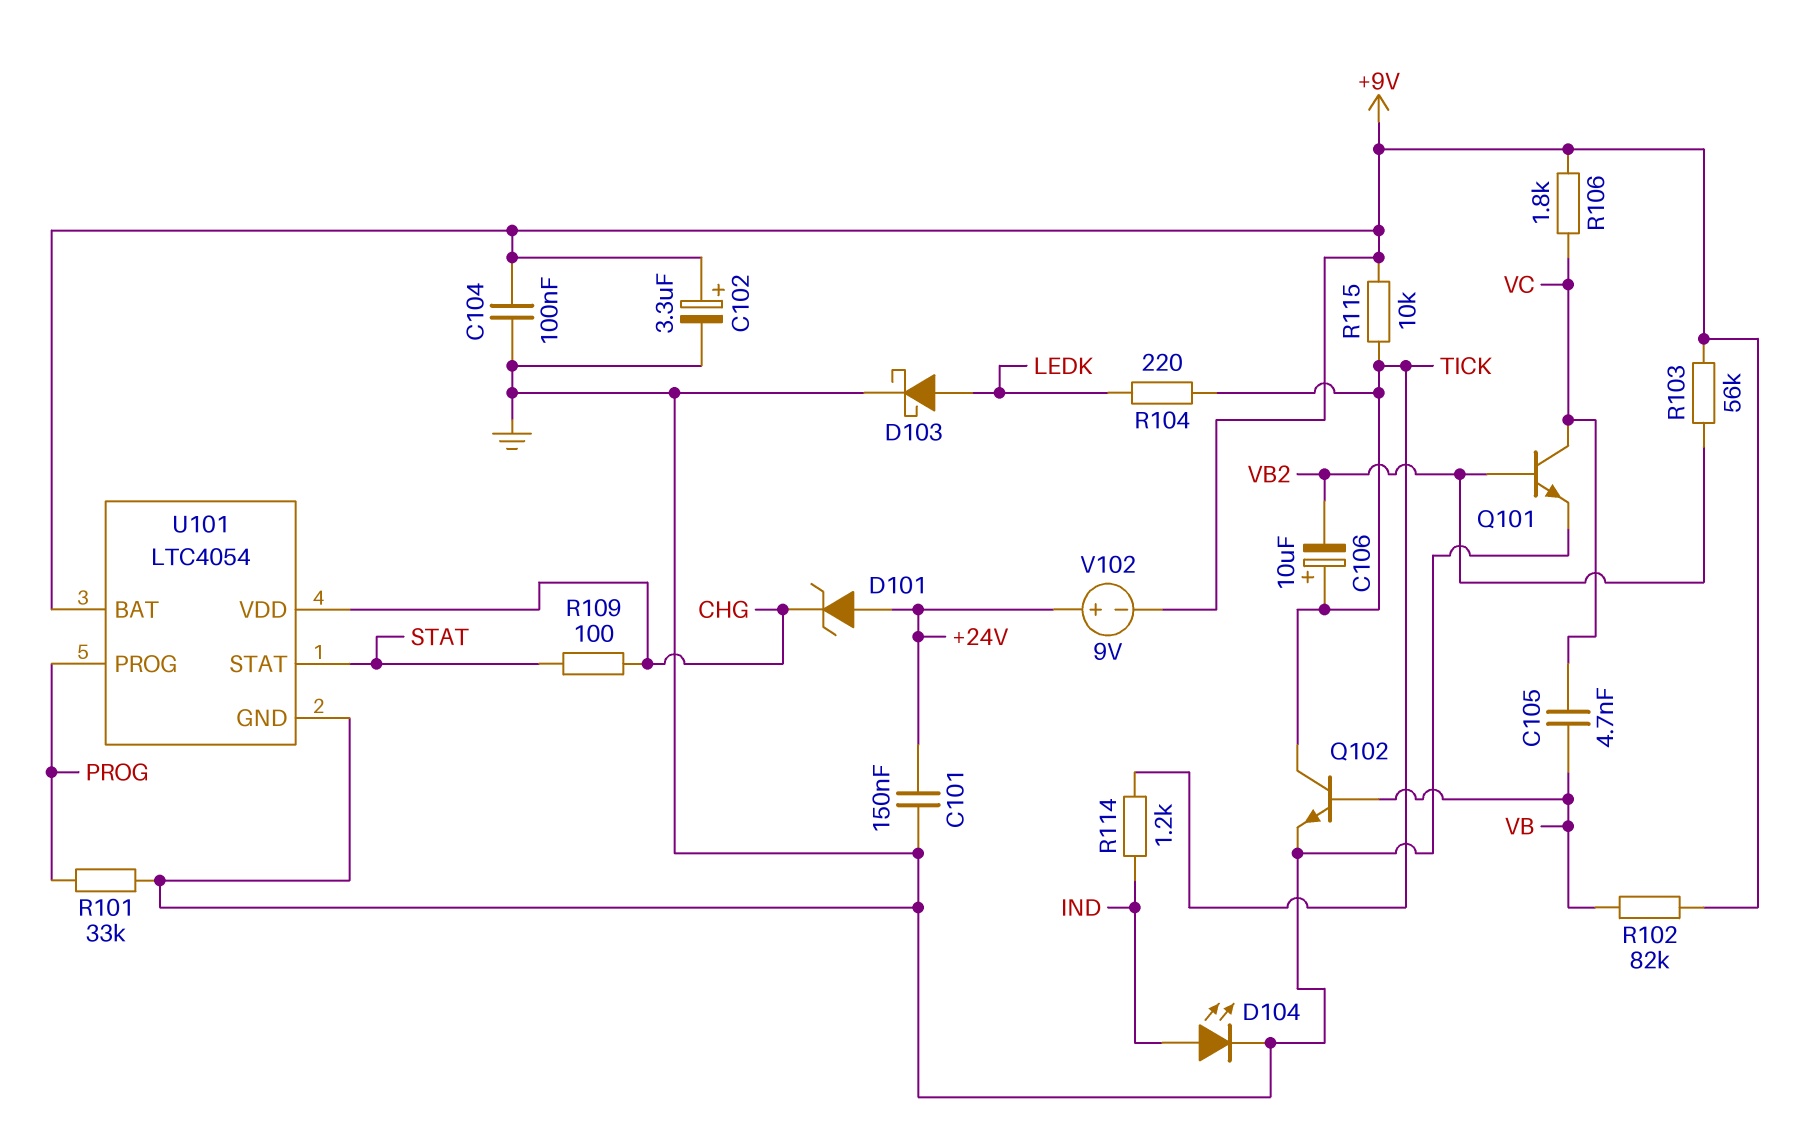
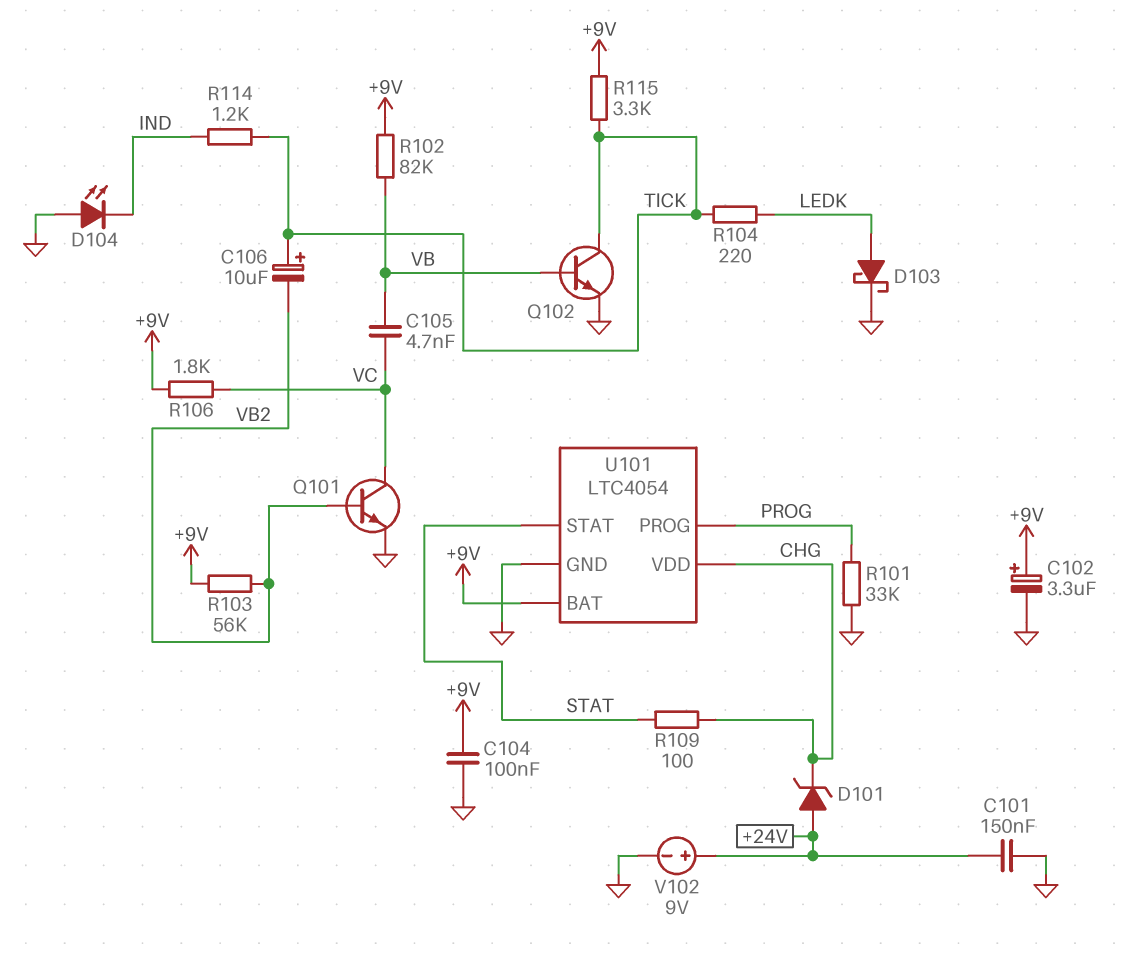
D104: LED (A IND, K GND) -> LED (A GND, K IND)
R115: 10k (+9V, TICK) -> 3.3k (+9V, TICK)
V102: 9V (plus +24V, minus +9V) -> 9V (plus +24V, minus GND)

